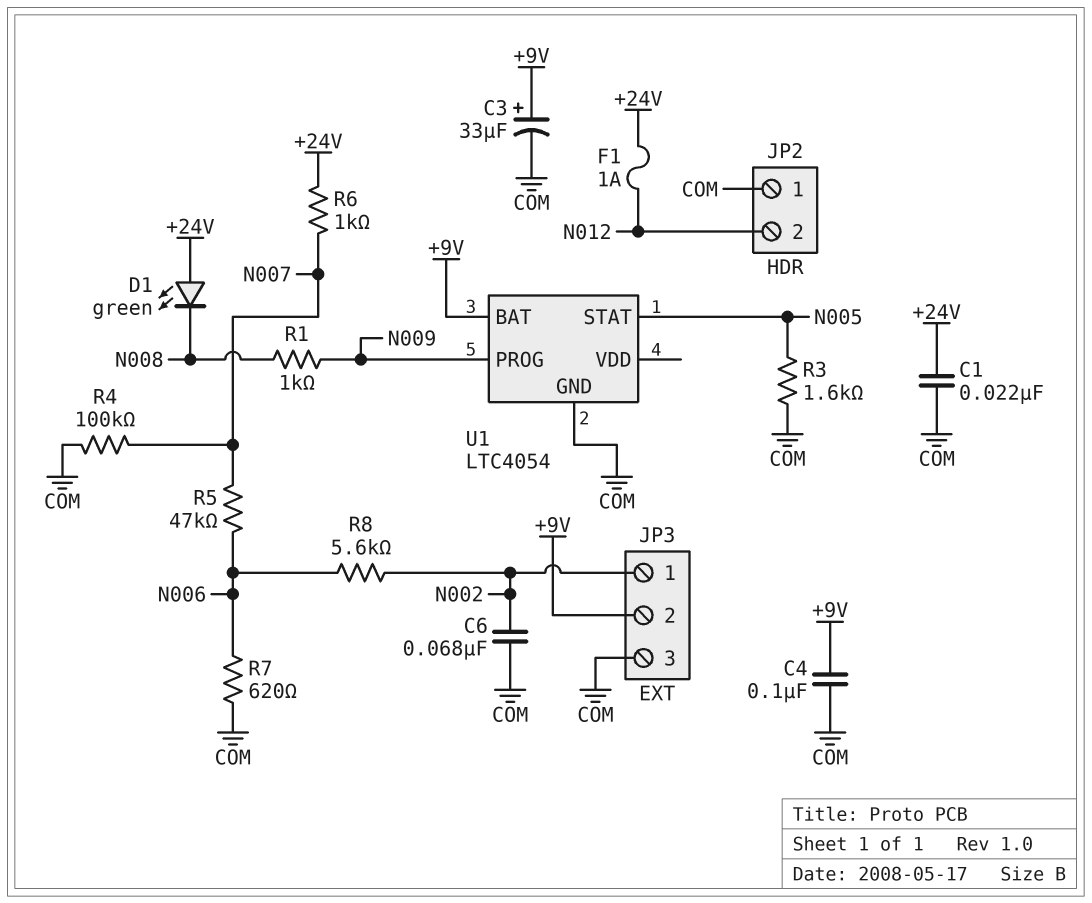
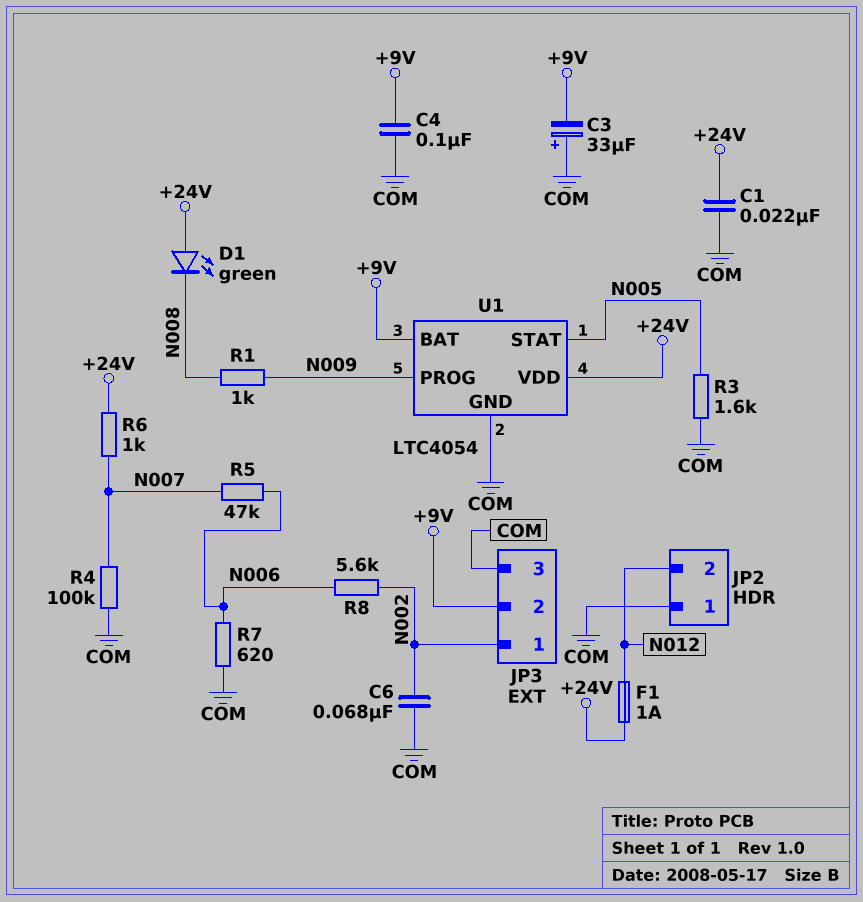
C3: 33uF (plus +9V, minus COM) -> 33uF (plus COM, minus +9V)
U1 pin VDD: none -> +24V

